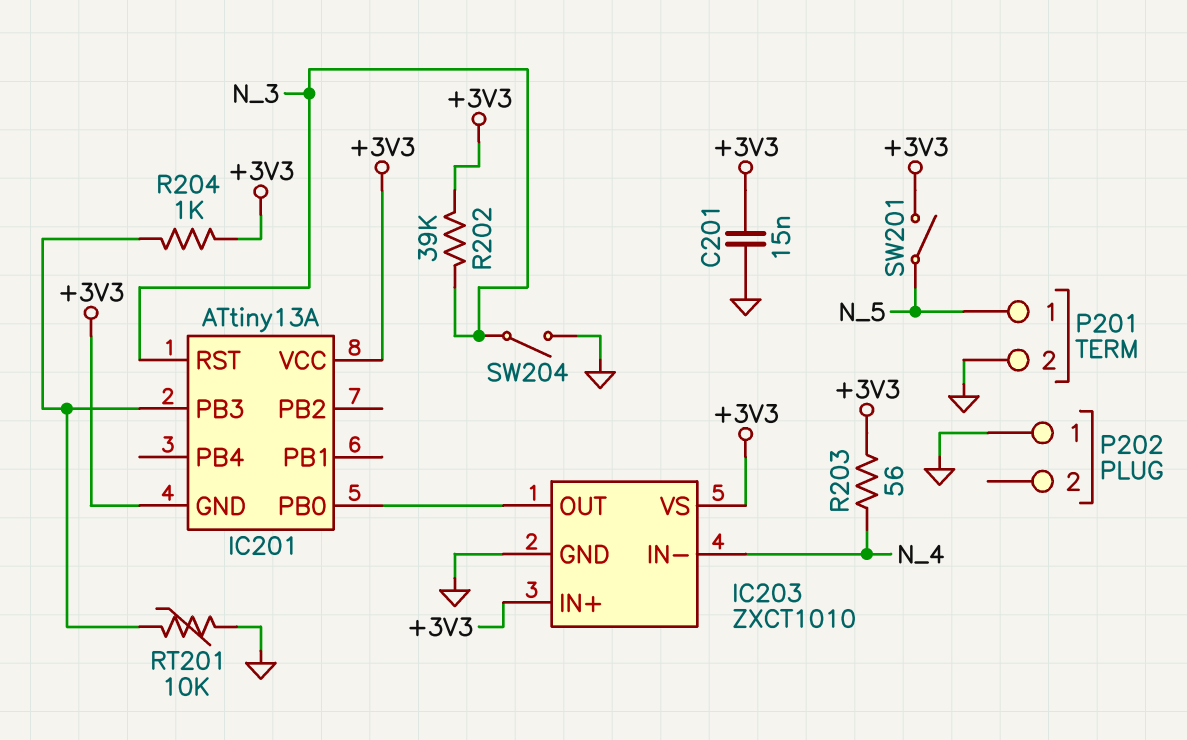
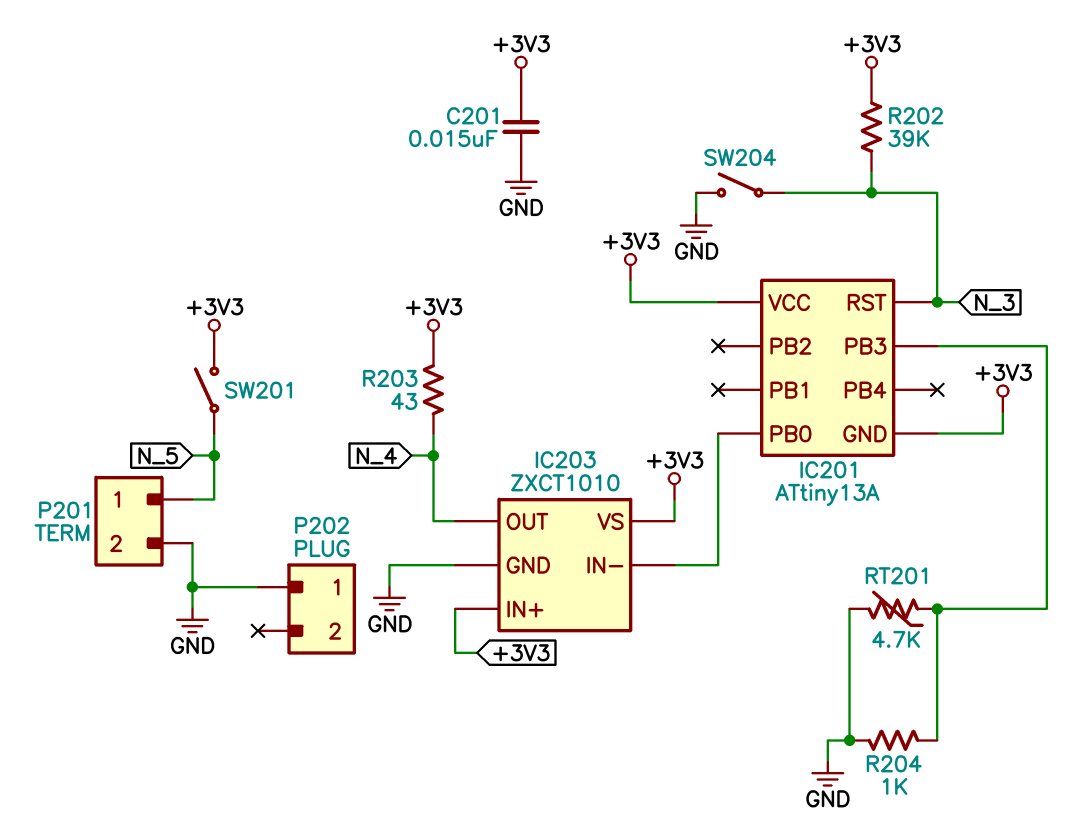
IC203 pin IN-: N_4 -> IC201/PB0
IC203 pin OUT: IC201/PB0 -> N_4
R203: 56 (+3V3, N_4) -> 43 (+3V3, N_4)
R204: 1k (+3V3, IC201/PB3) -> 1k (GND, IC201/PB3)
RT201: 10k (GND, IC201/PB3) -> 4.7k (GND, IC201/PB3)

